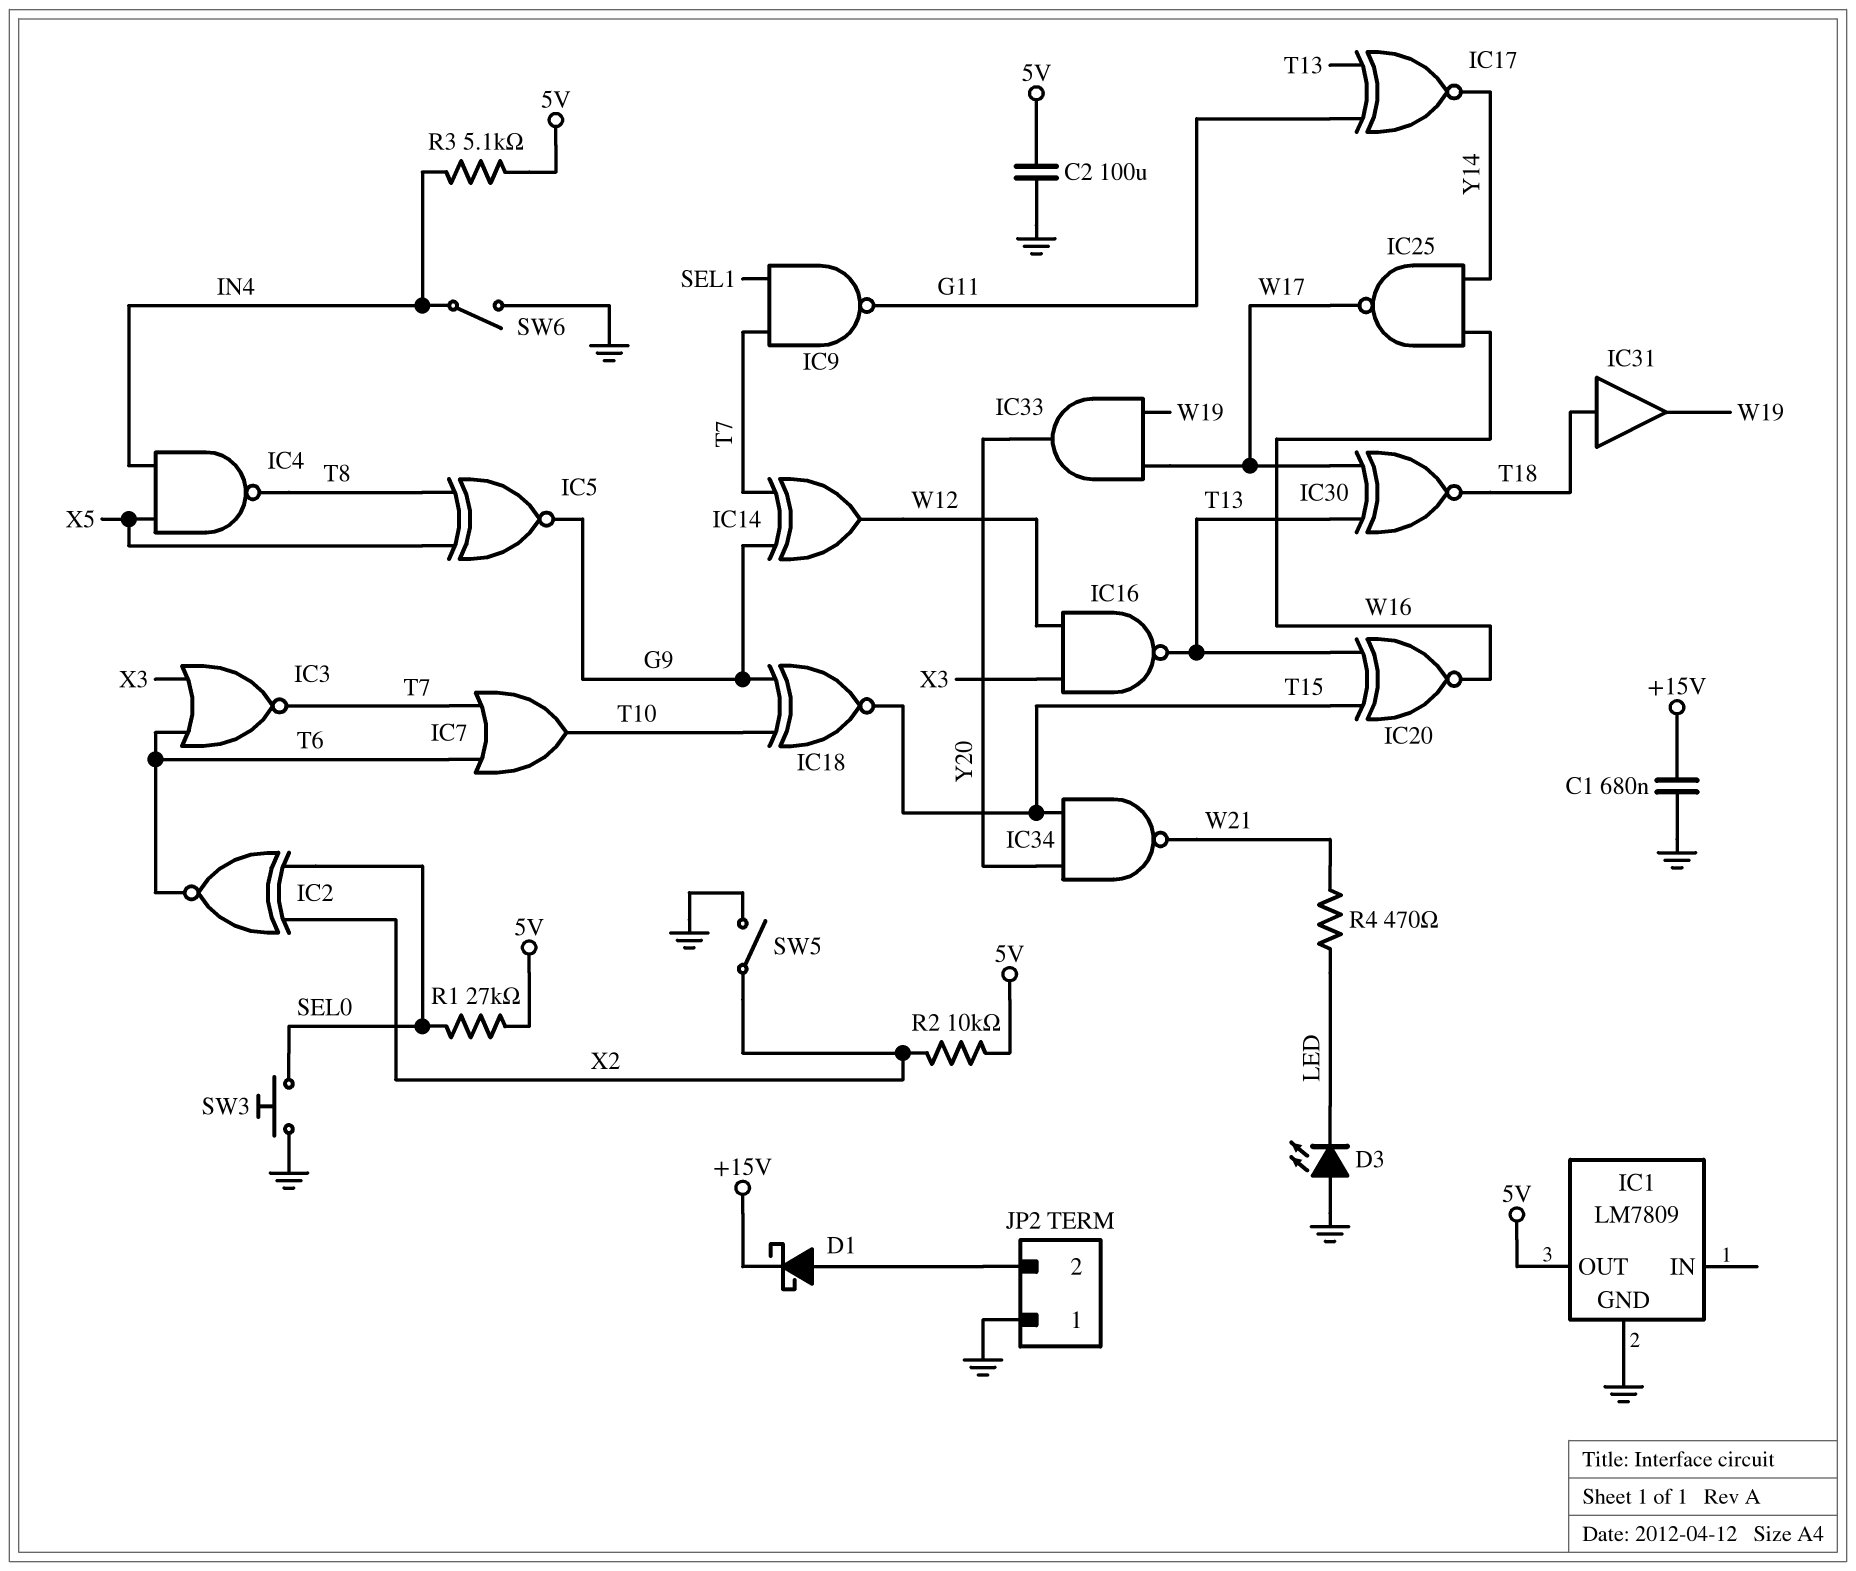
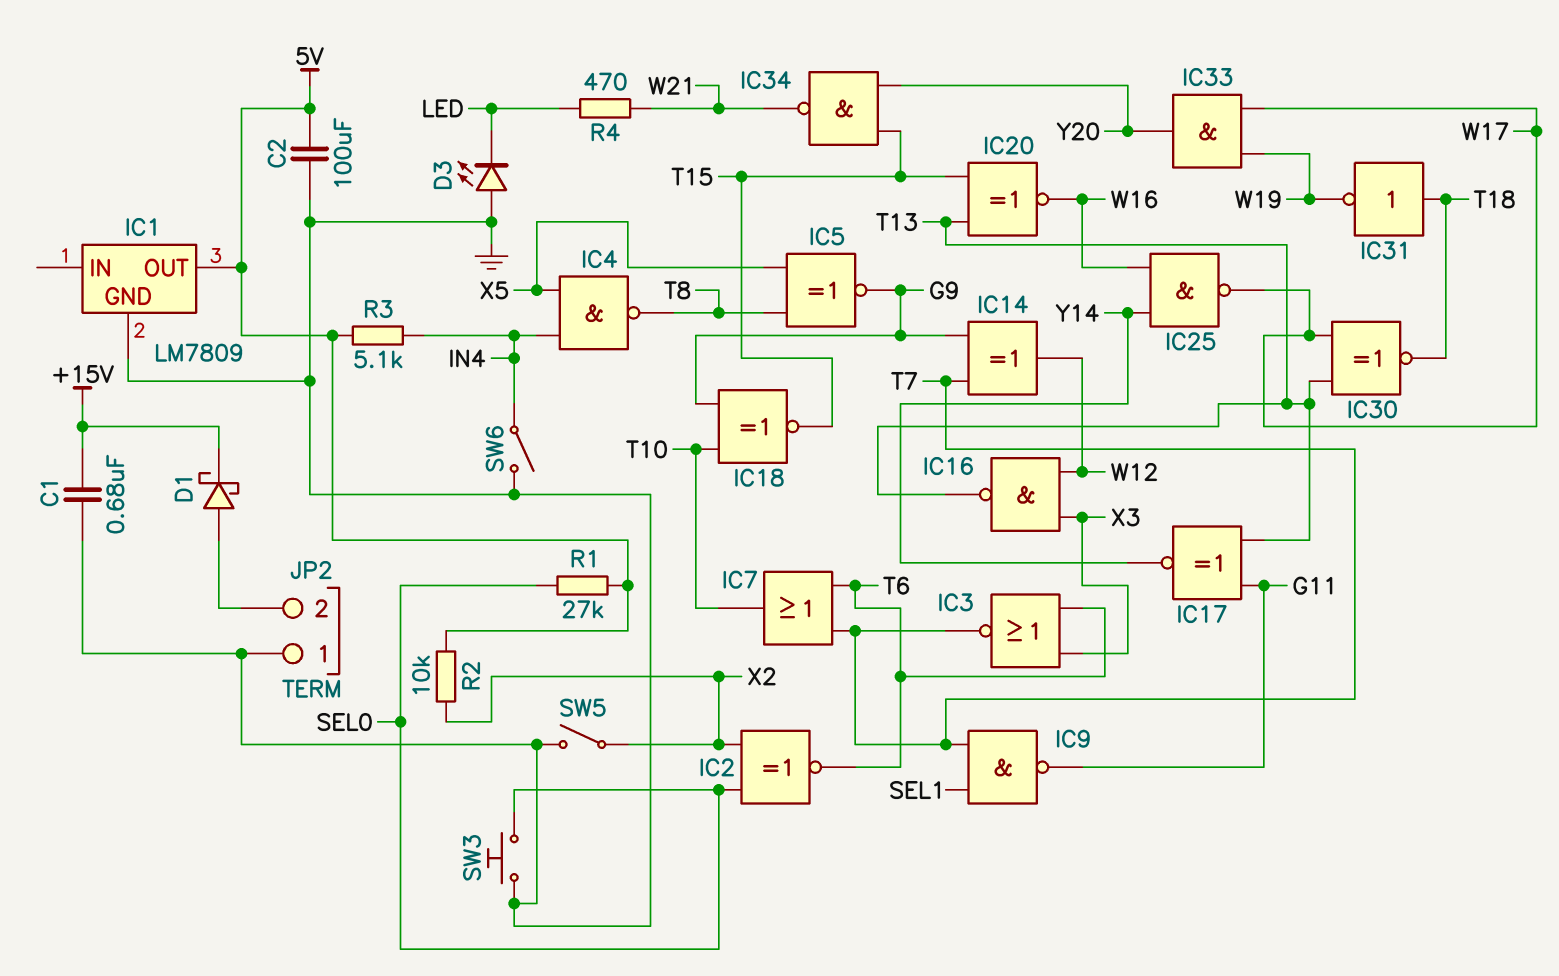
IC31: buffer (in T18, out W19) -> NOT (in T18, out W19)

